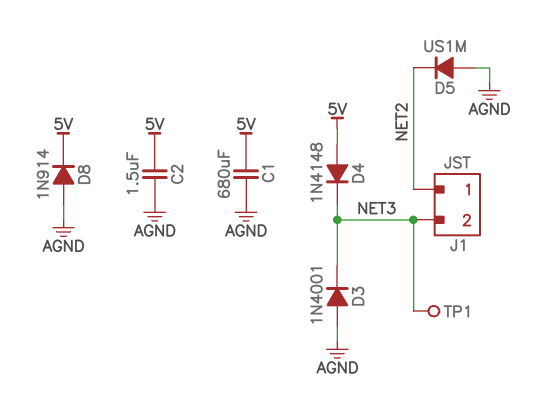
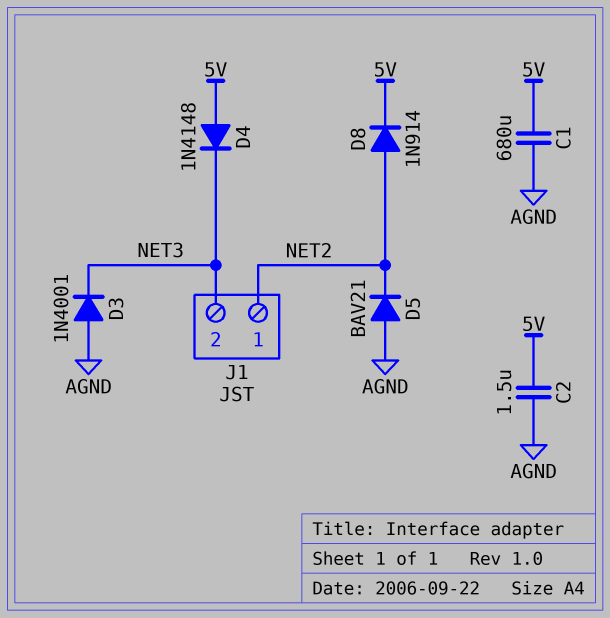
D5: diode US1M (A AGND, K NET2) -> diode BAV21 (A AGND, K NET2)
D8: diode 1N914 (A AGND, K 5V) -> diode 1N914 (A NET2, K 5V)
TP1: test point (NET3) -> none

